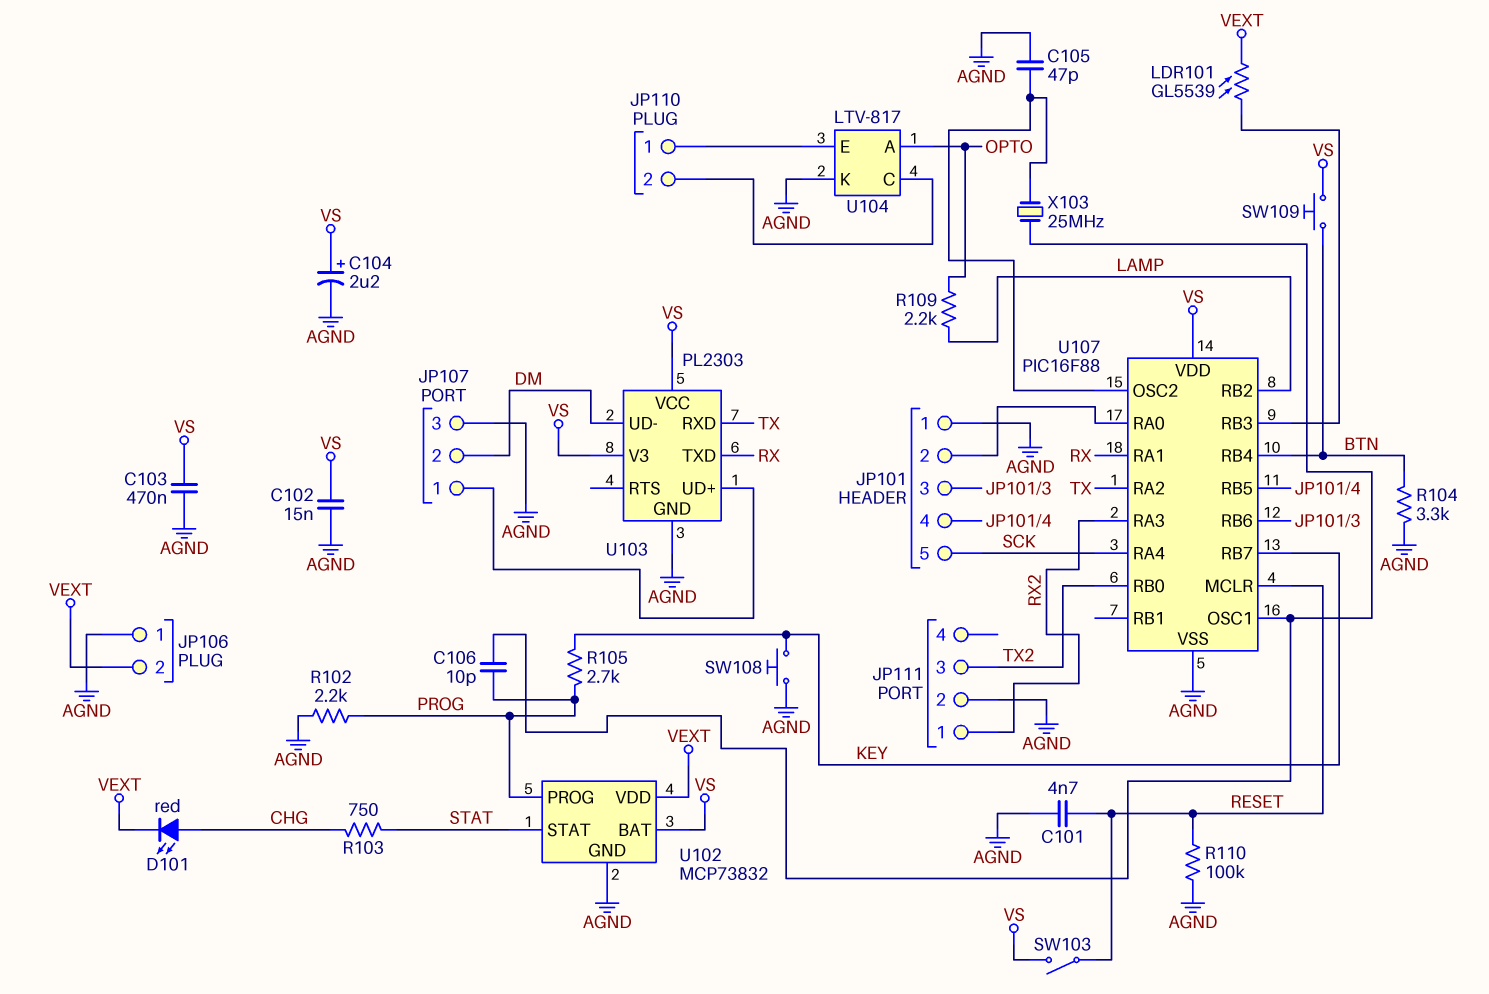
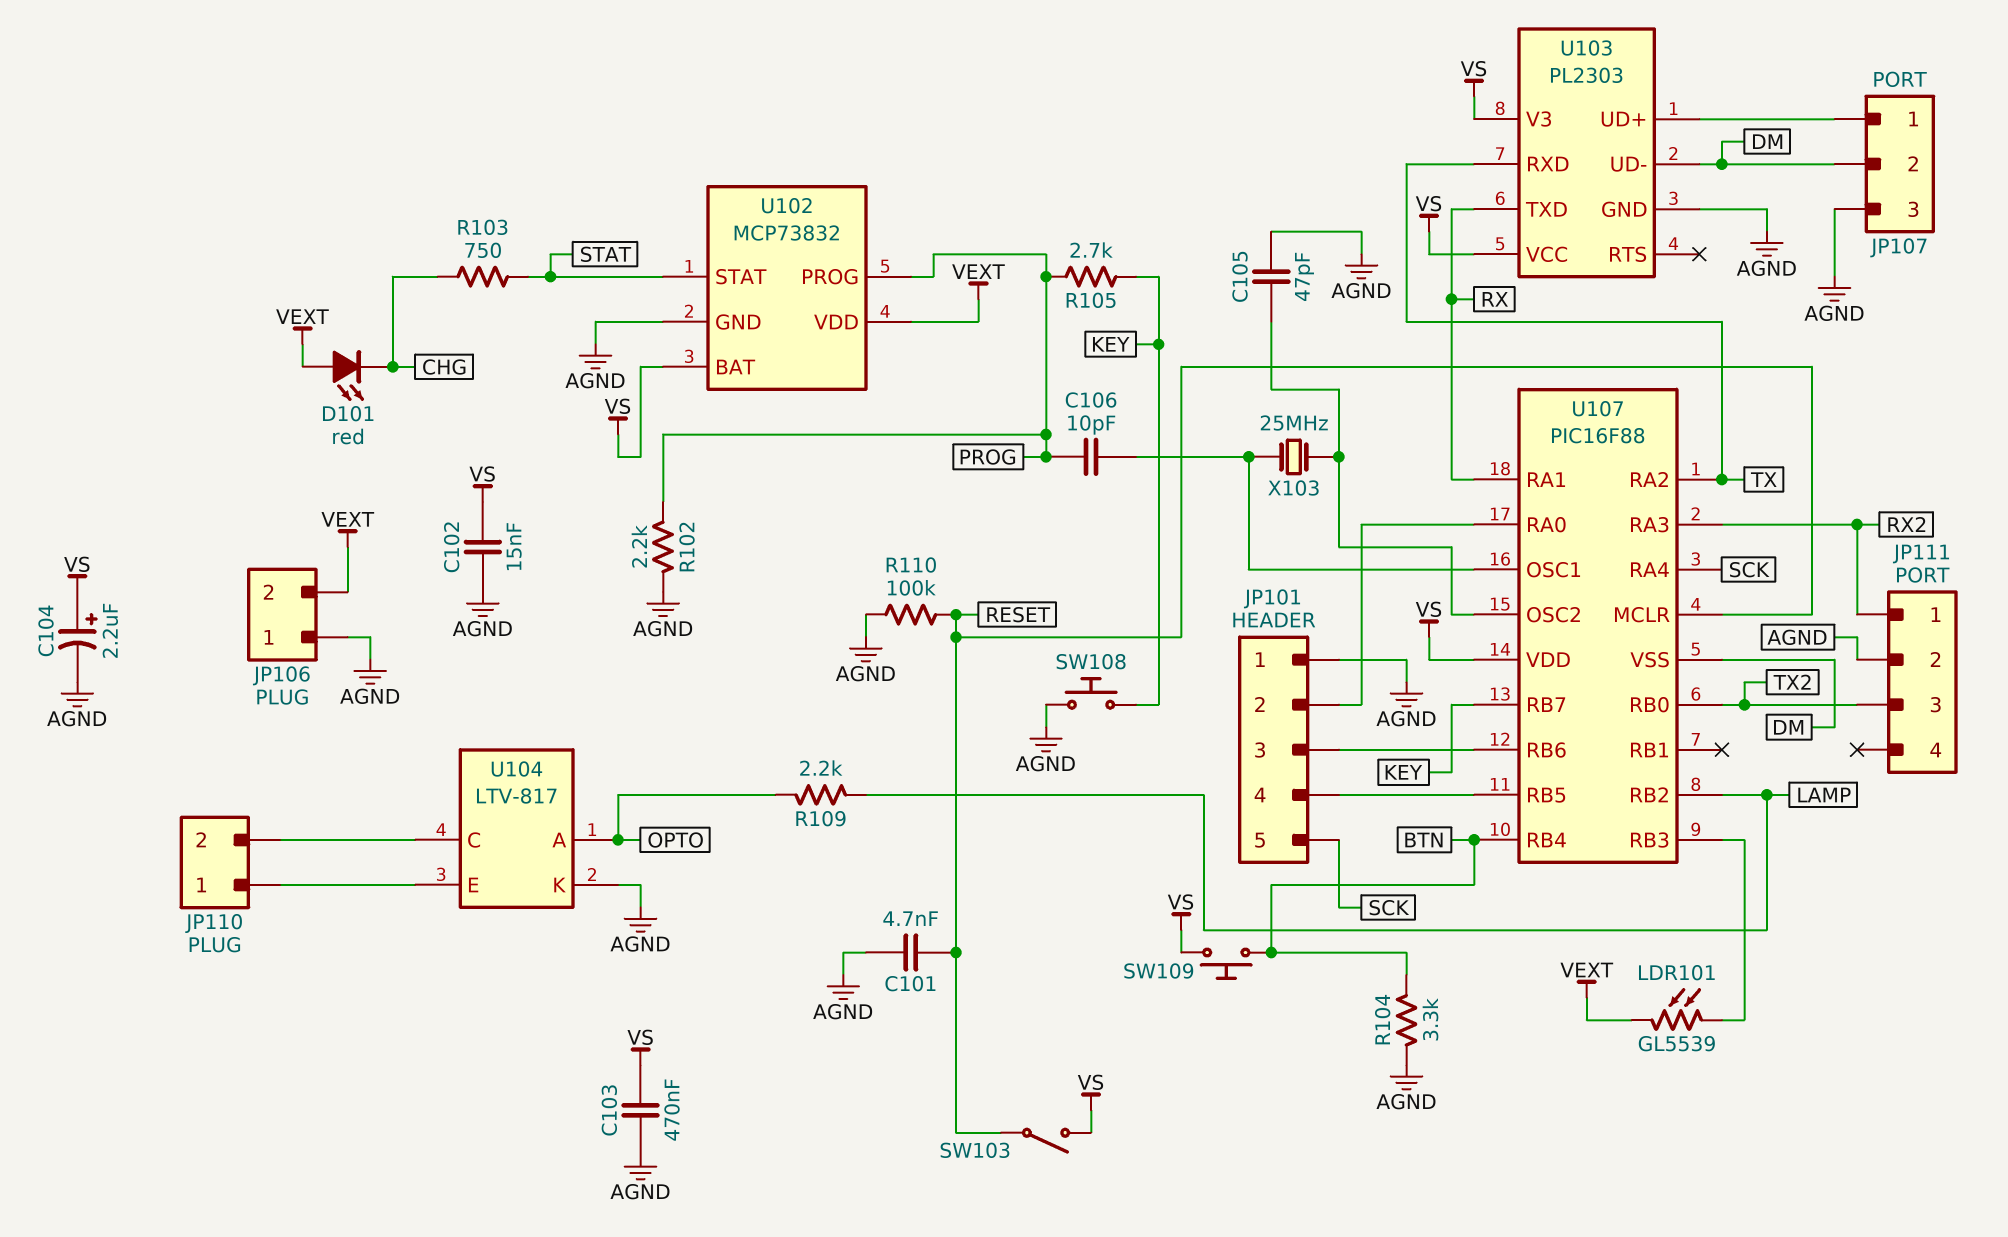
D101: LED red (A CHG, K VEXT) -> LED red (A VEXT, K CHG)
U107 pin VSS: AGND -> DM

